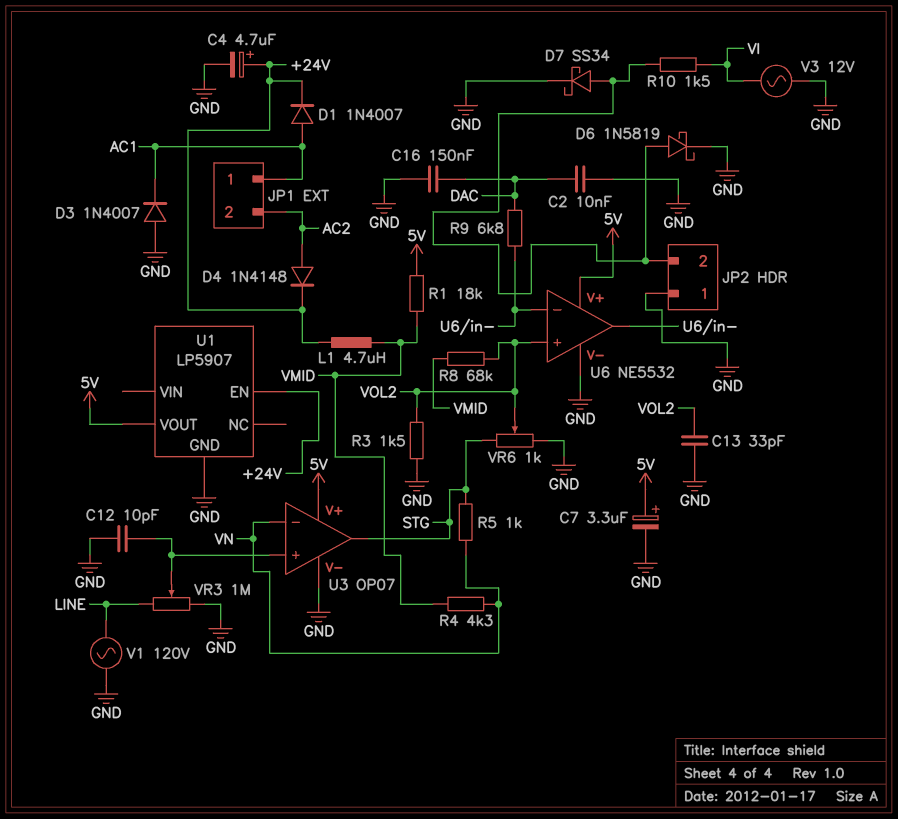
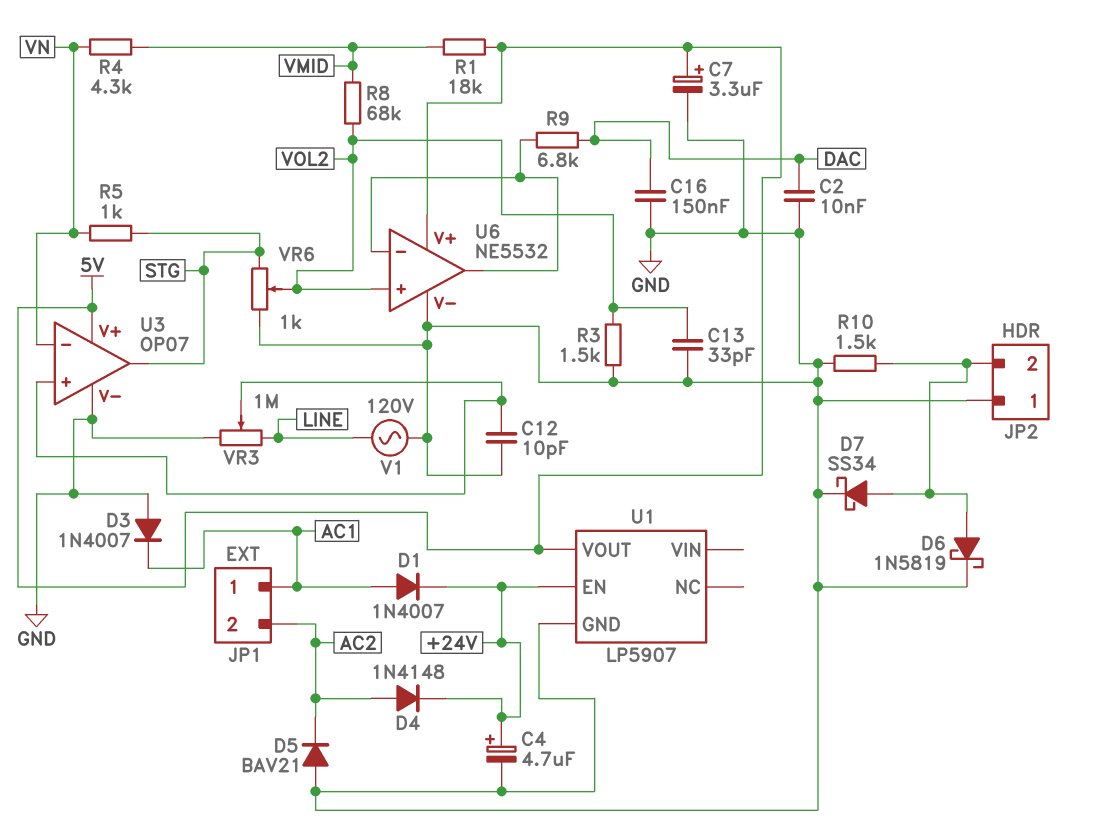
D5: none -> diode BAV21 (A GND, K AC2)
L1: 4.7uH (+24V, VMID) -> none
R10: 1.5k (JP2/2, VI) -> 1.5k (GND, JP2/2)
V3: AC 12V (GND, VI) -> none

